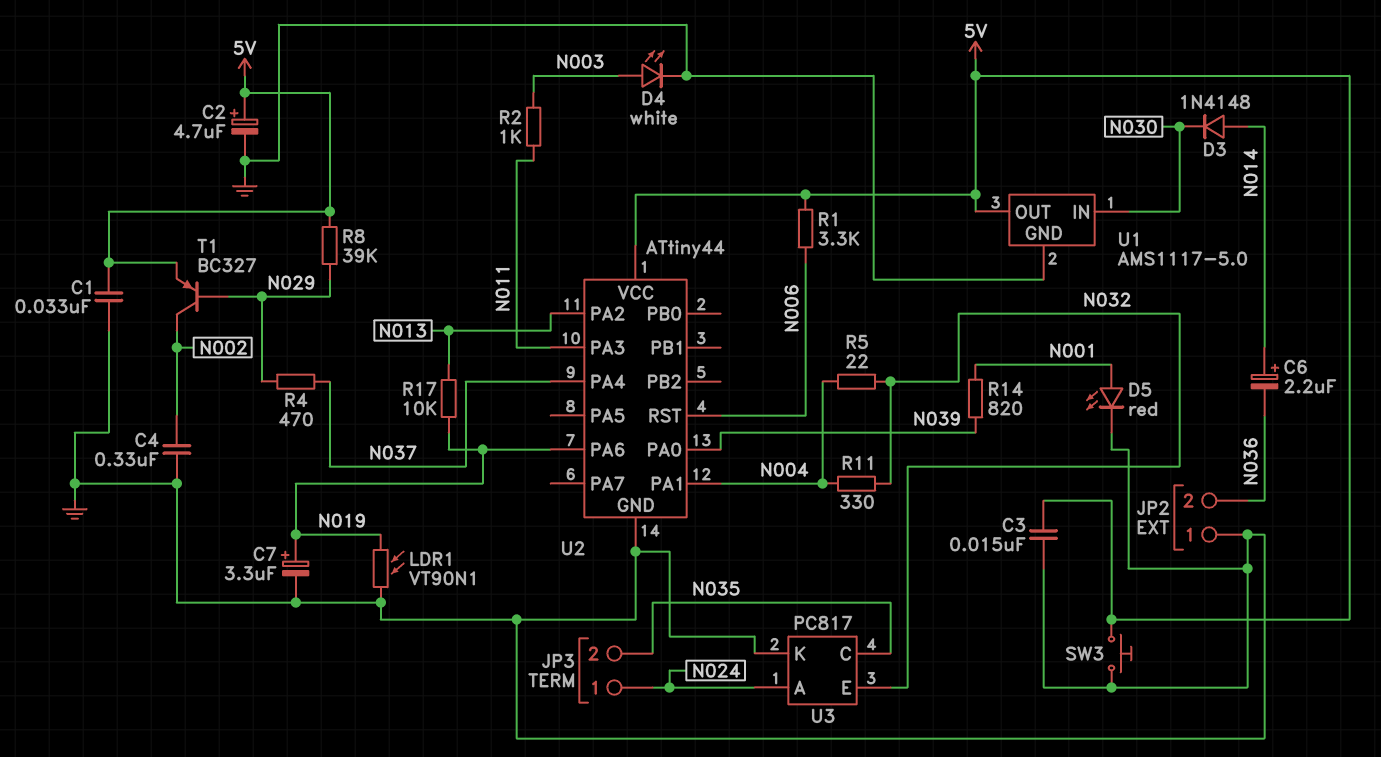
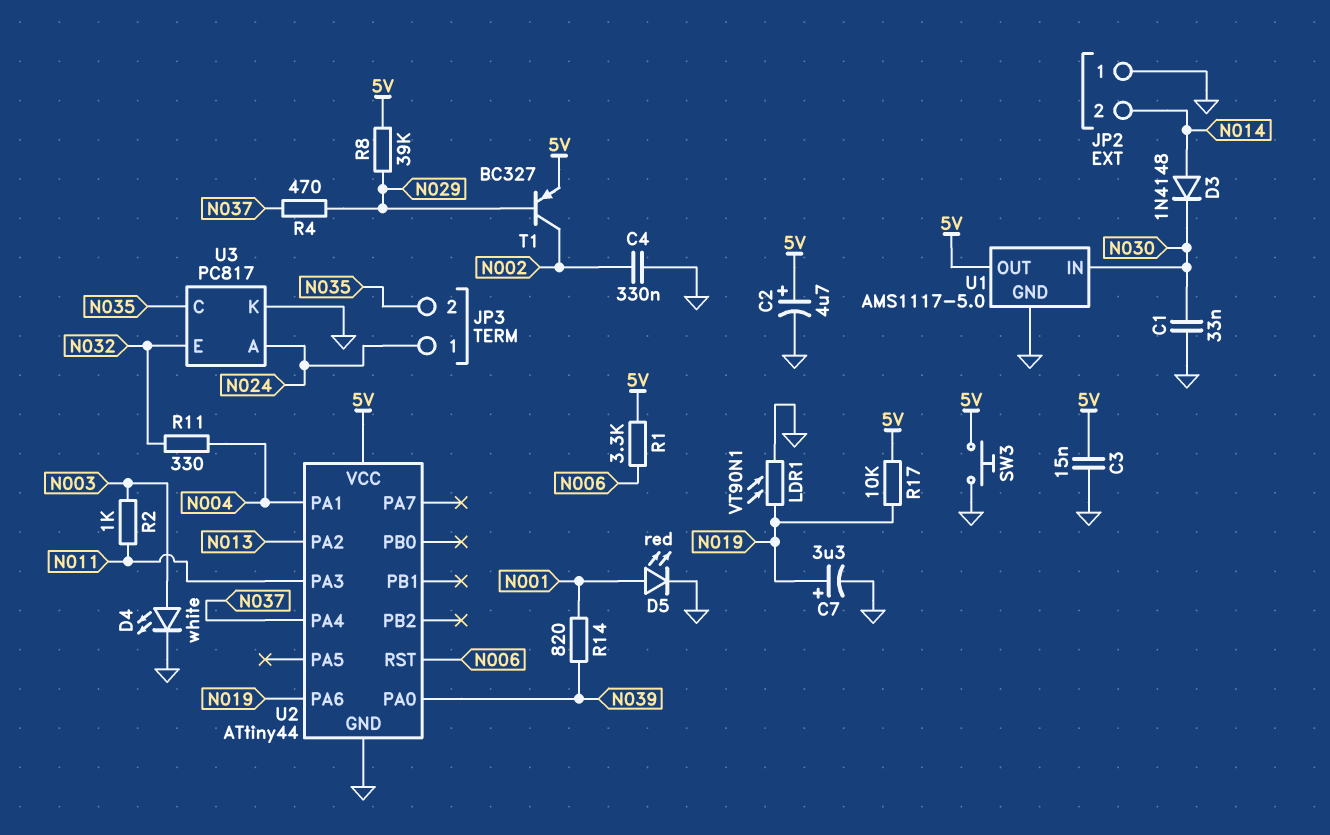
C1: 33nF (5V, GND) -> 33nF (GND, N030)
C6: 2.2uF (plus N014, minus N036) -> none
JP2 pin 2: N036 -> N014
R5: 22 (N004, N032) -> none
R17: 10k (N013, N019) -> 10k (5V, N019)

